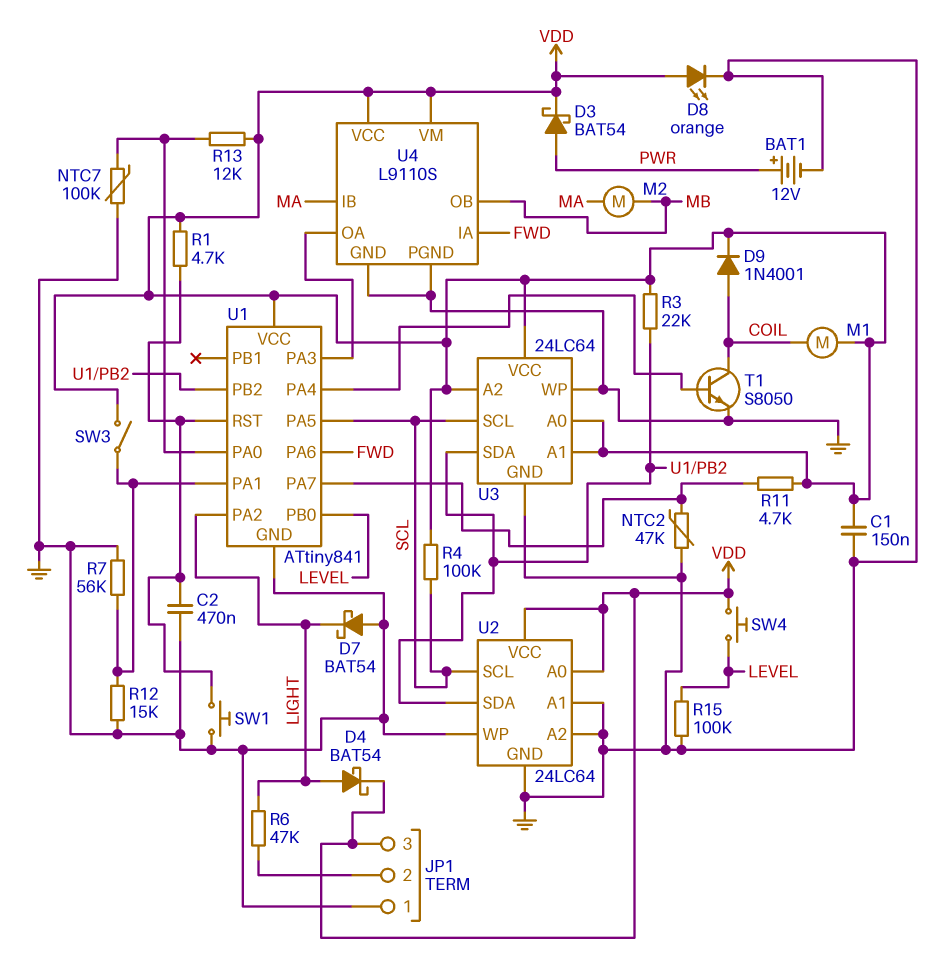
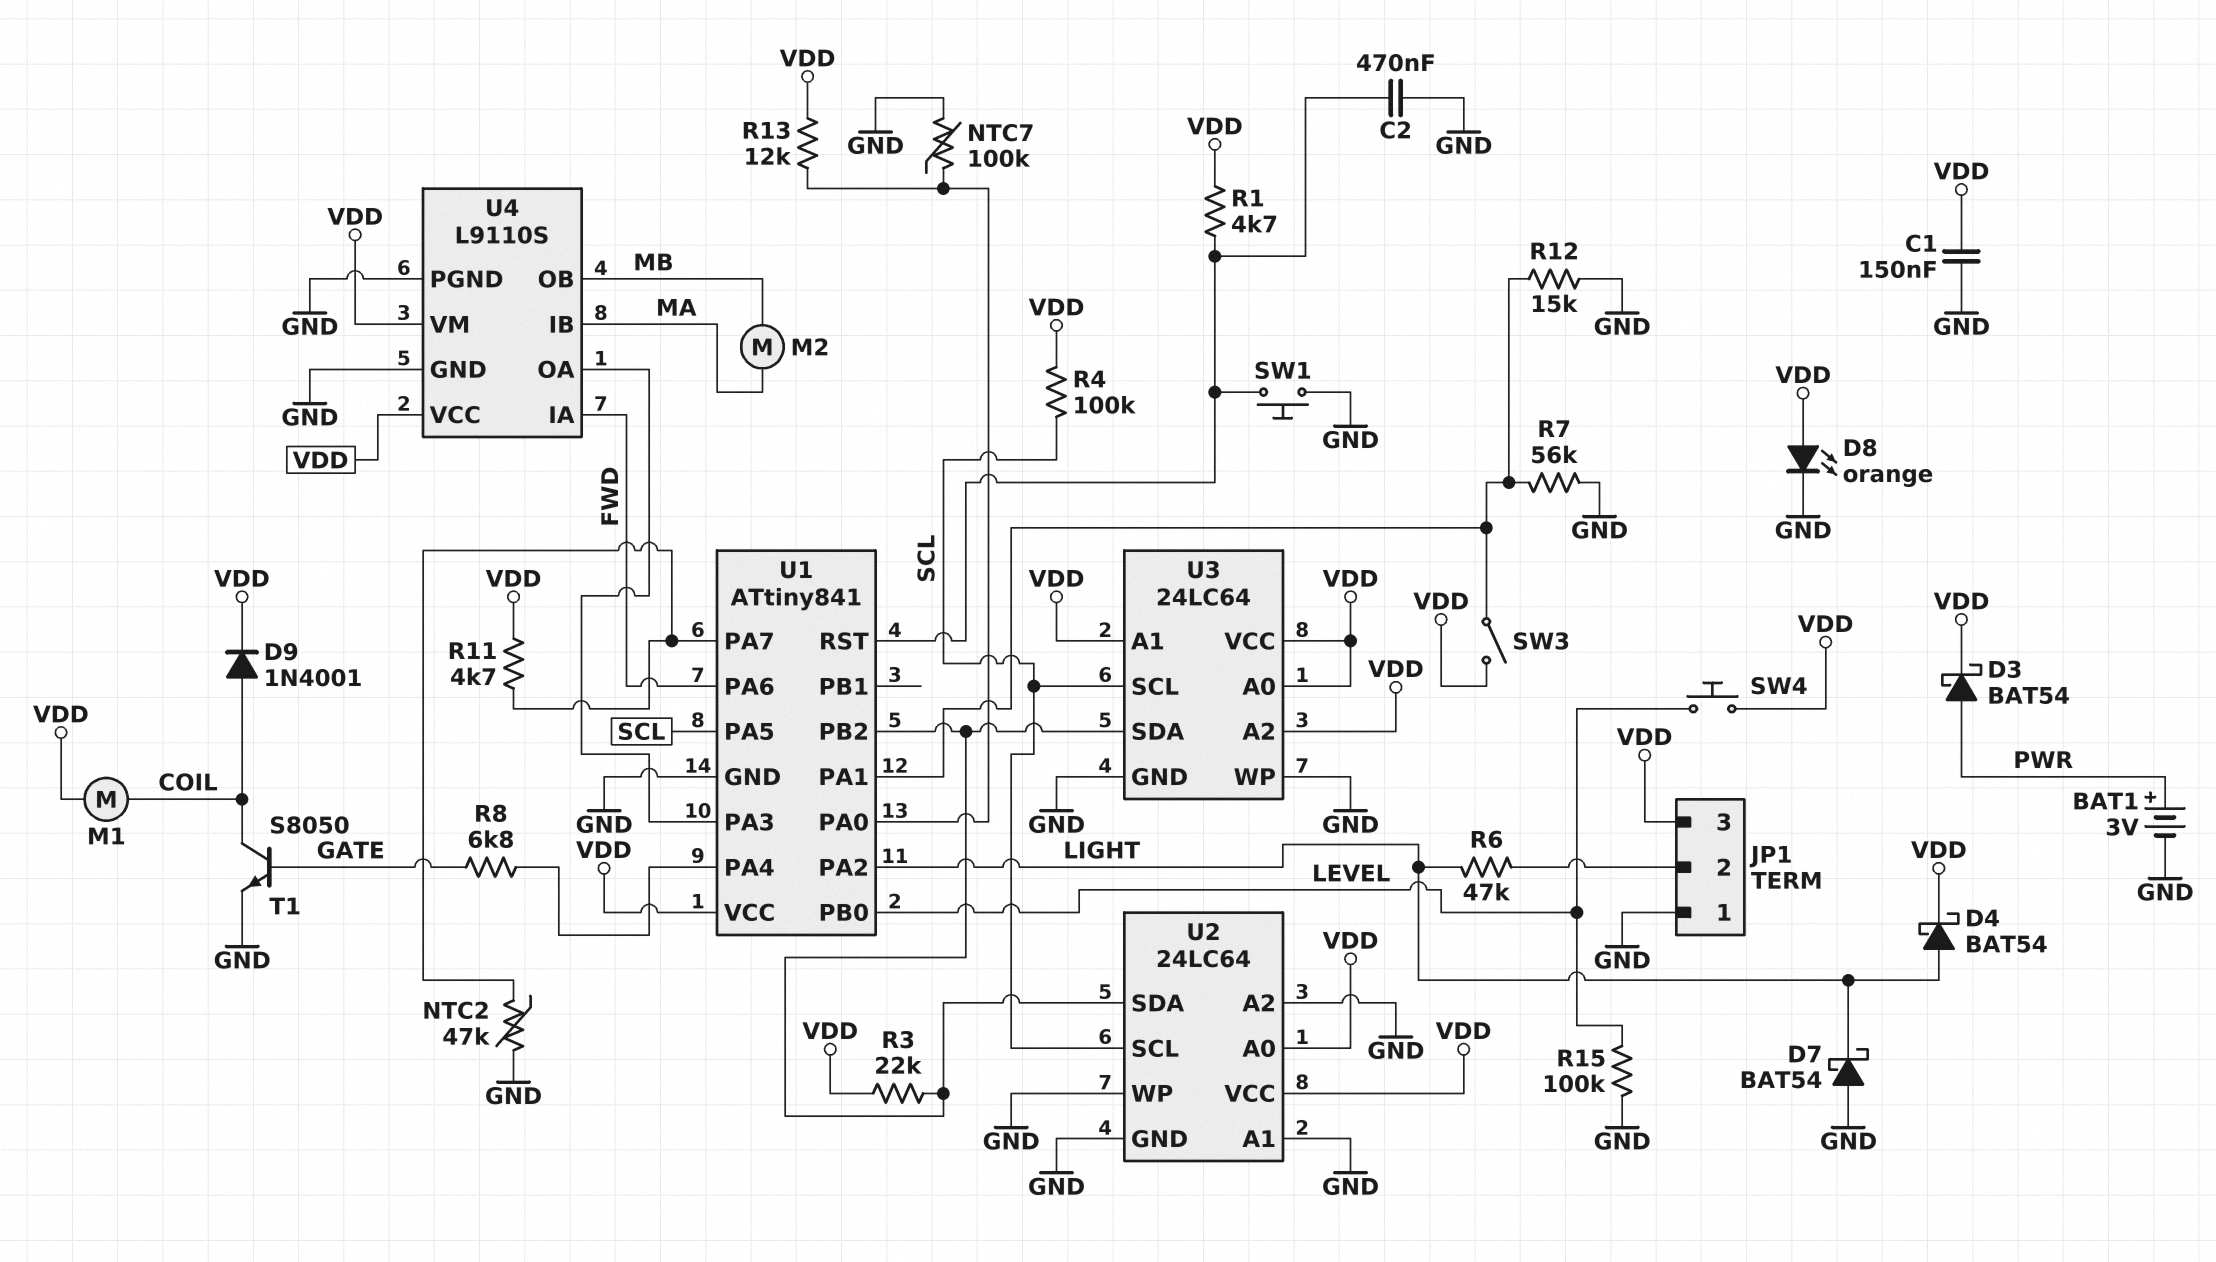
BAT1: 12V (plus PWR, minus GND) -> 3V (plus PWR, minus GND)
R8: none -> 6.8k (GATE, U1/PA4)
T1: NPN S8050 (B U1/PA4, C COIL, E GND) -> NPN S8050 (B GATE, C COIL, E GND)

